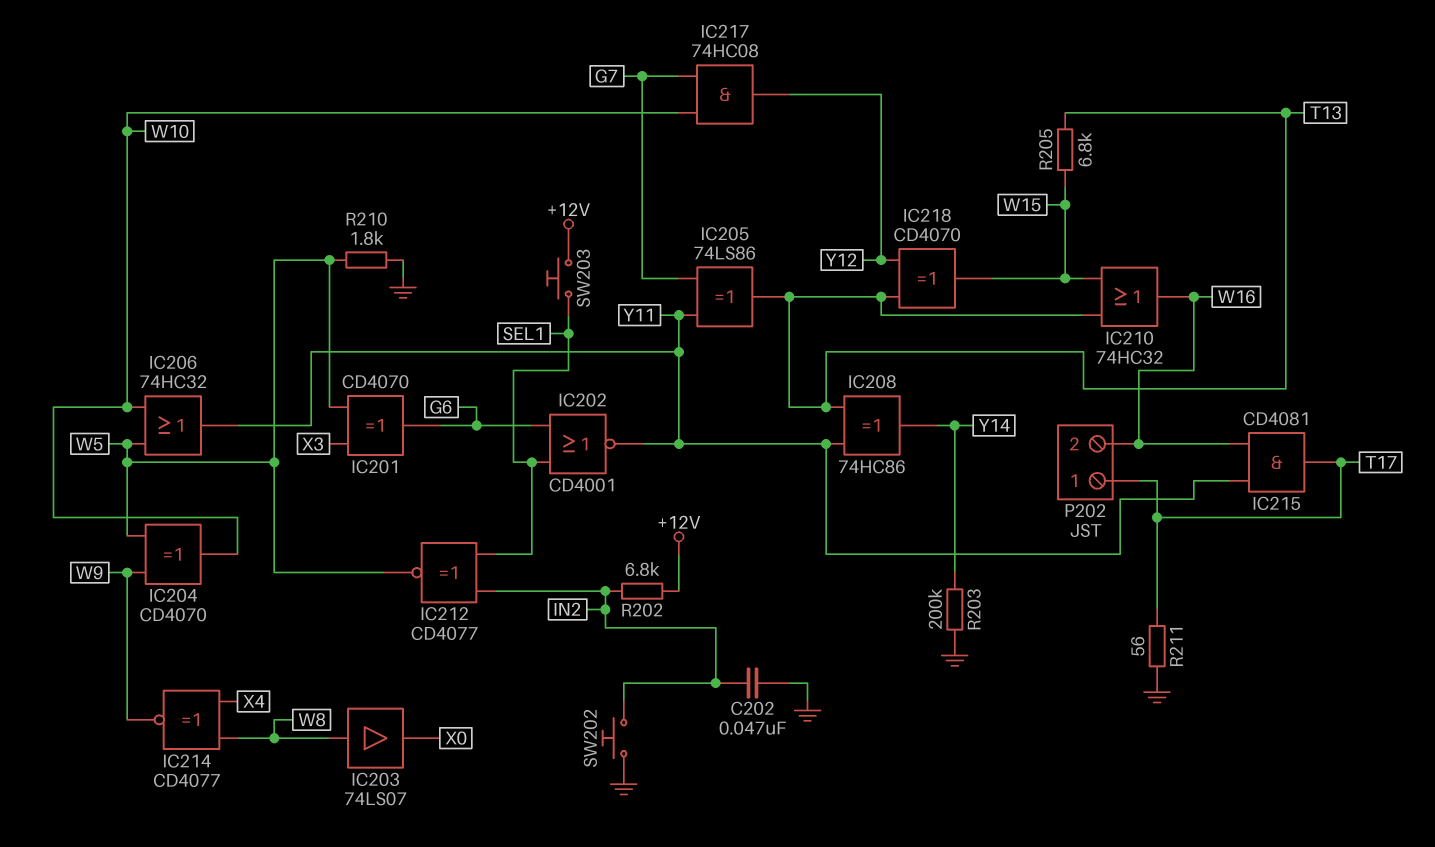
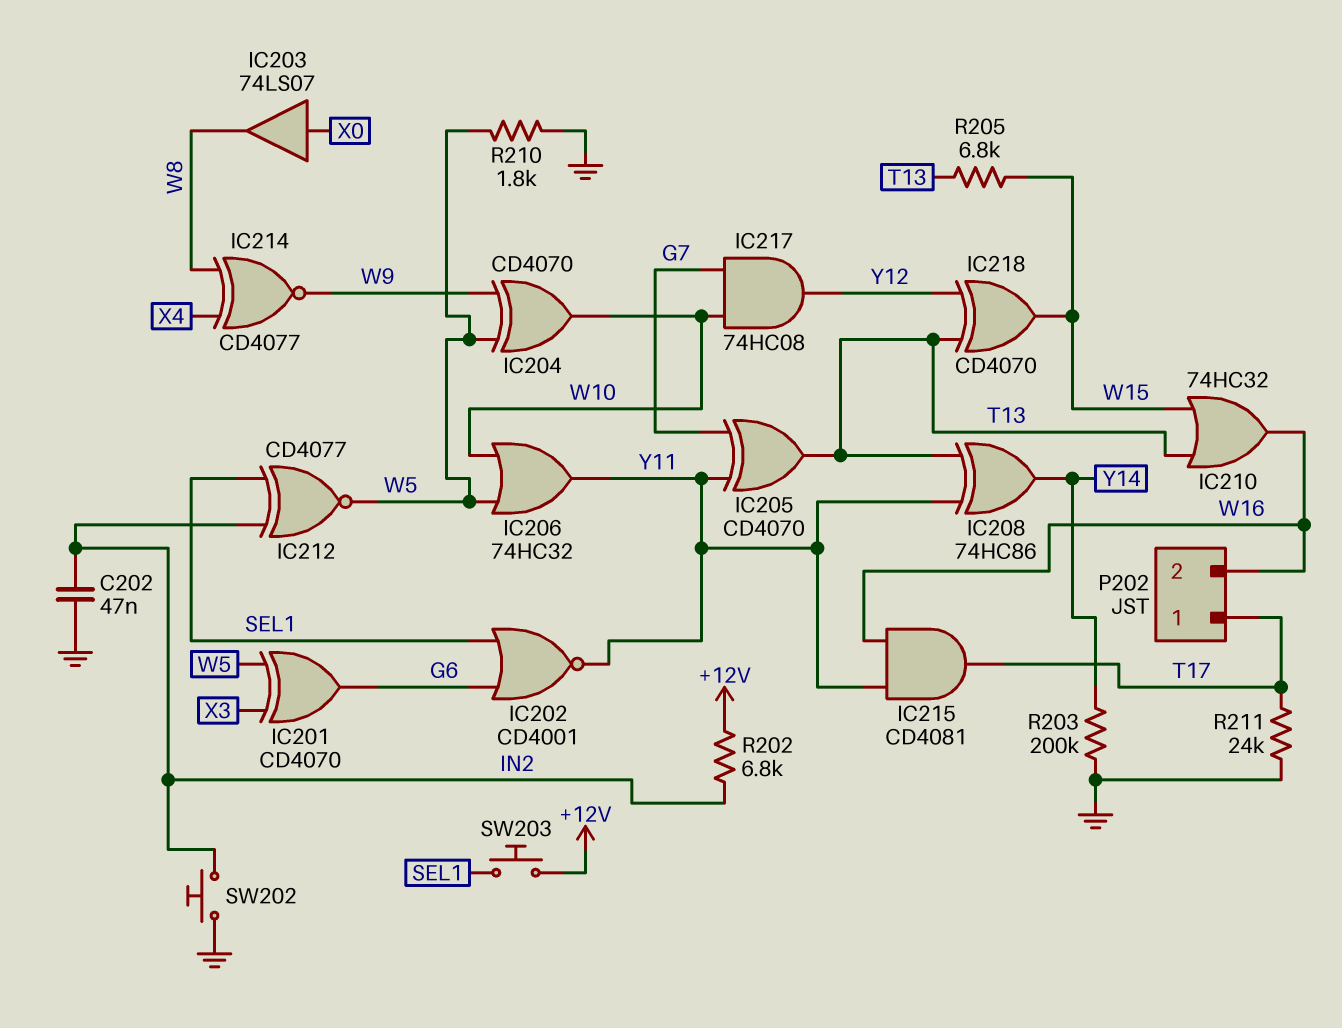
IC203: buffer 74LS07 (in W8, out X0) -> buffer 74LS07 (in X0, out W8)
IC205: XOR 74LS86 (in G7, in Y11, out T13) -> XOR CD4070 (in G7, in Y11, out T13)
R211: 56 (GND, T17) -> 24k (GND, T17)

